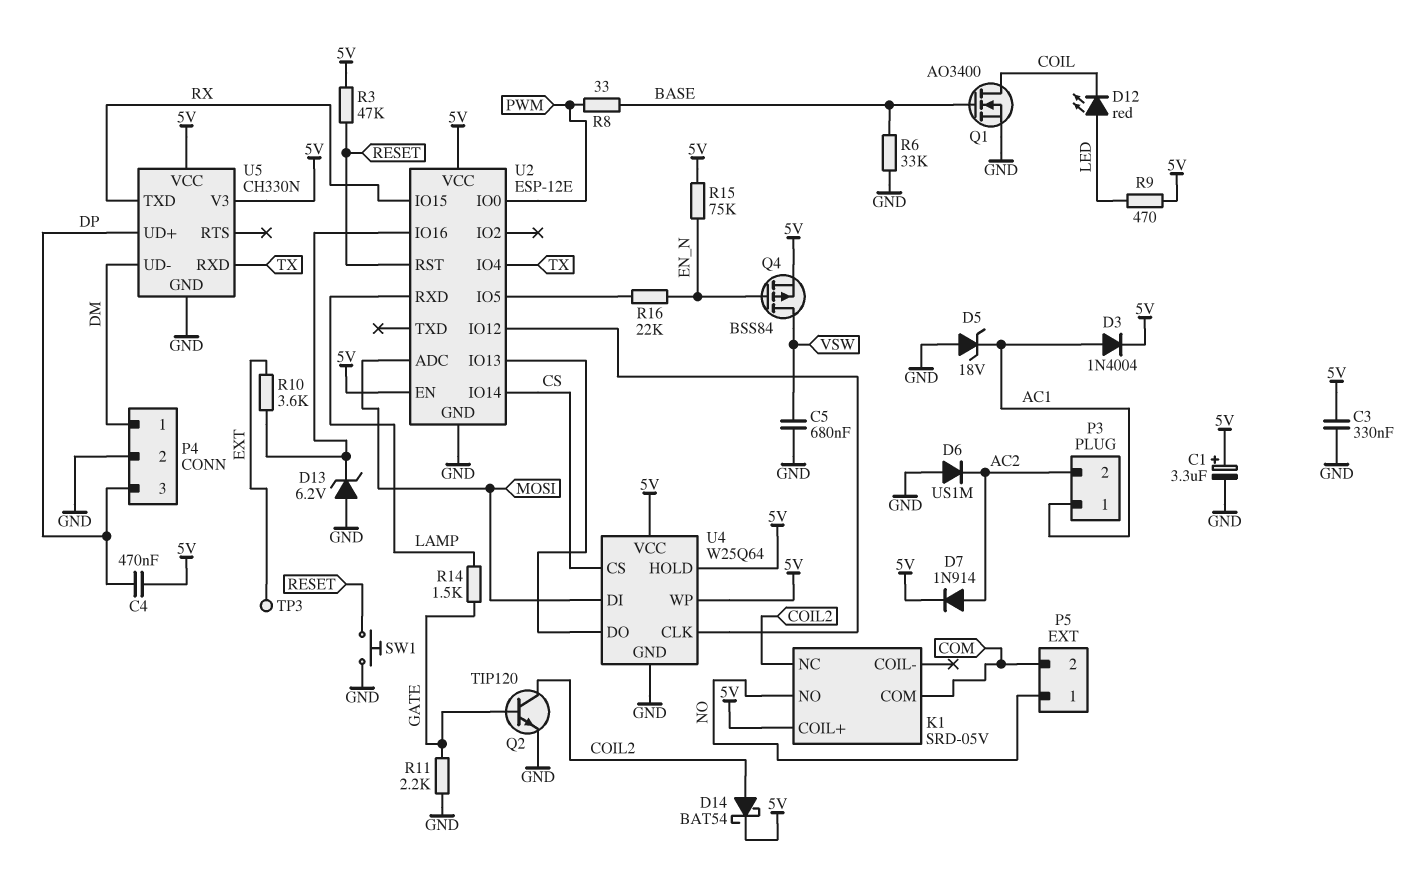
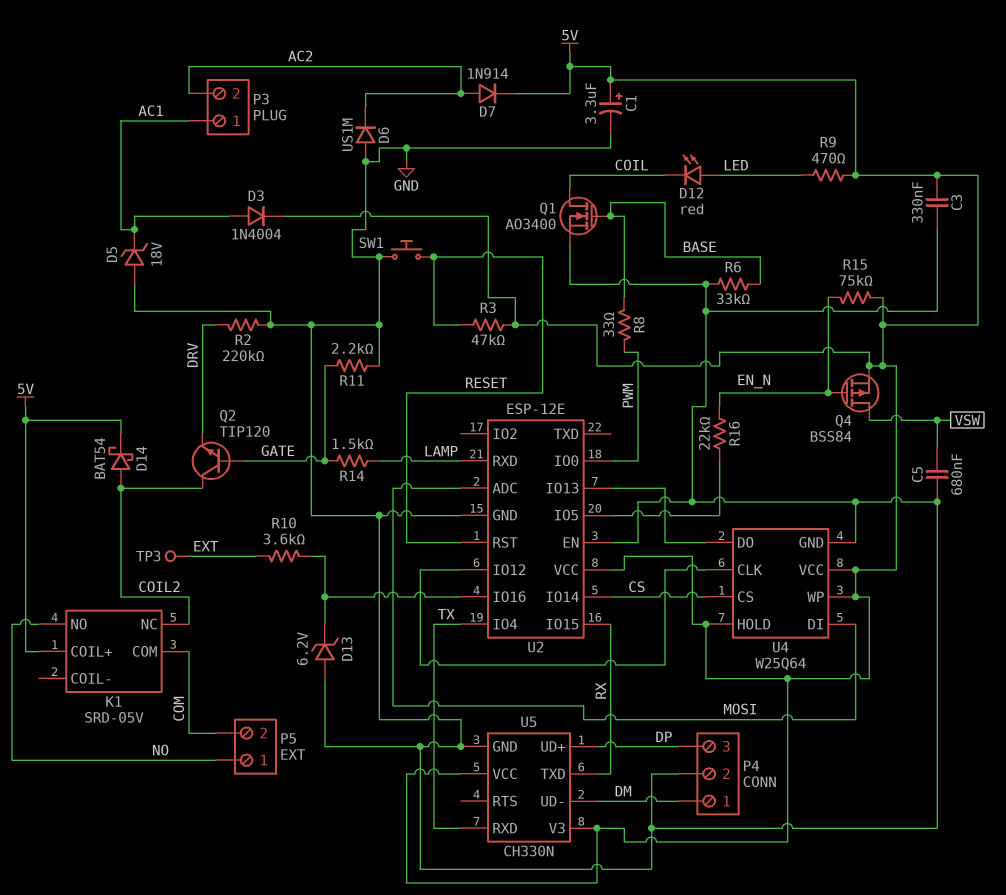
C4: 470nF (5V, DP) -> none
Q2: NPN TIP120 (B GATE, C COIL2, E GND) -> NPN TIP120 (B GATE, C COIL2, E DRV)
R2: none -> 220k (DRV, GND)
U2 pin EN: 5V -> GND

